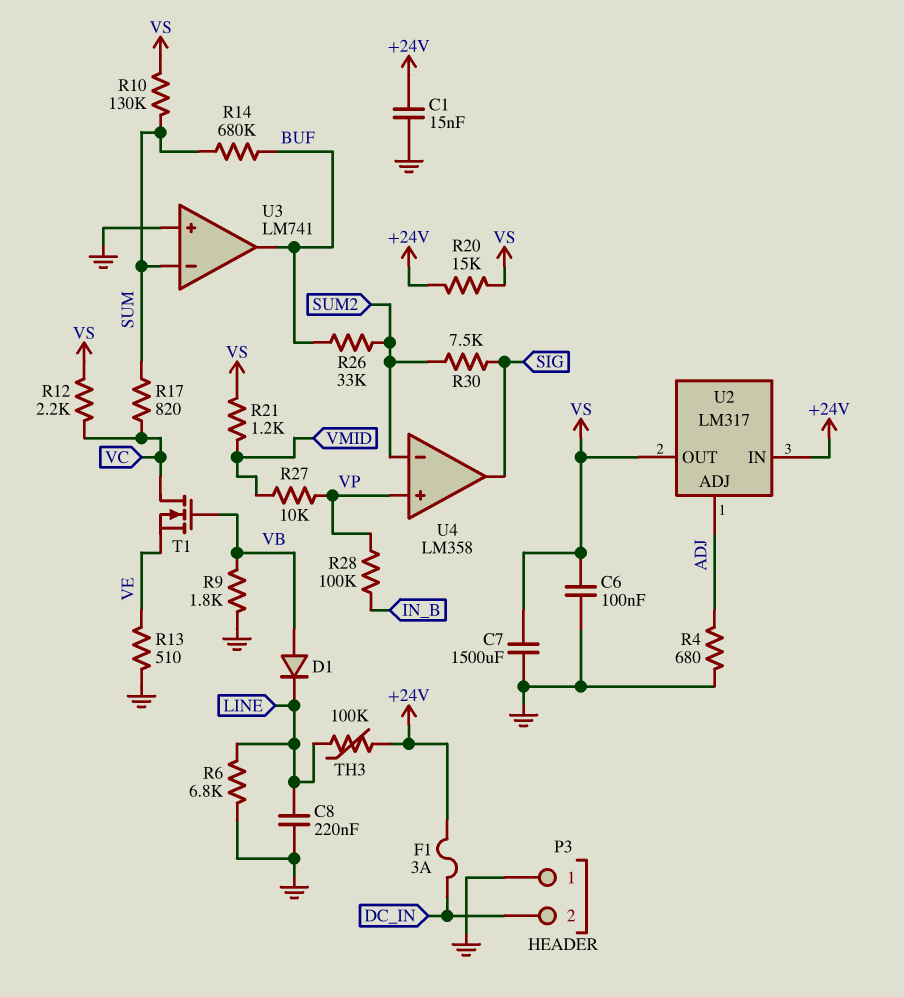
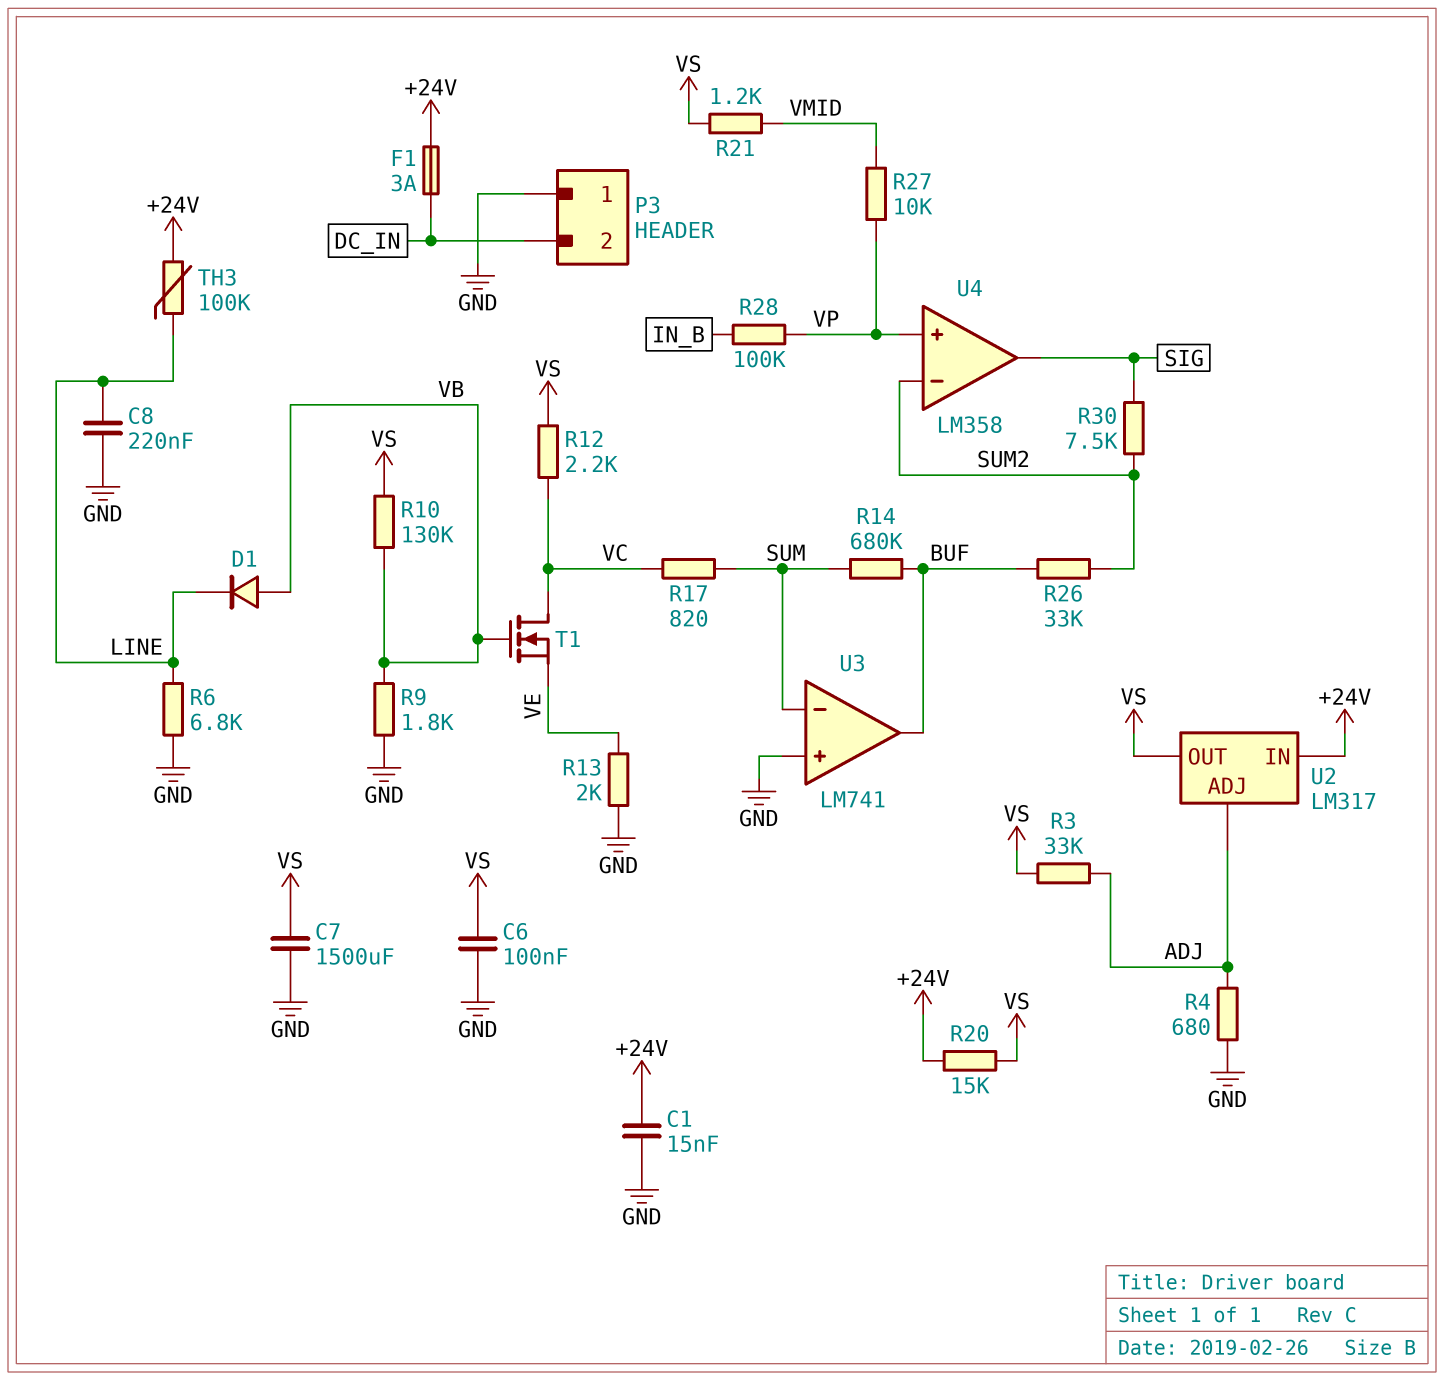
R3: none -> 33k (ADJ, VS)
R10: 130k (SUM, VS) -> 130k (VB, VS)
R13: 510 (GND, VE) -> 2k (GND, VE)

